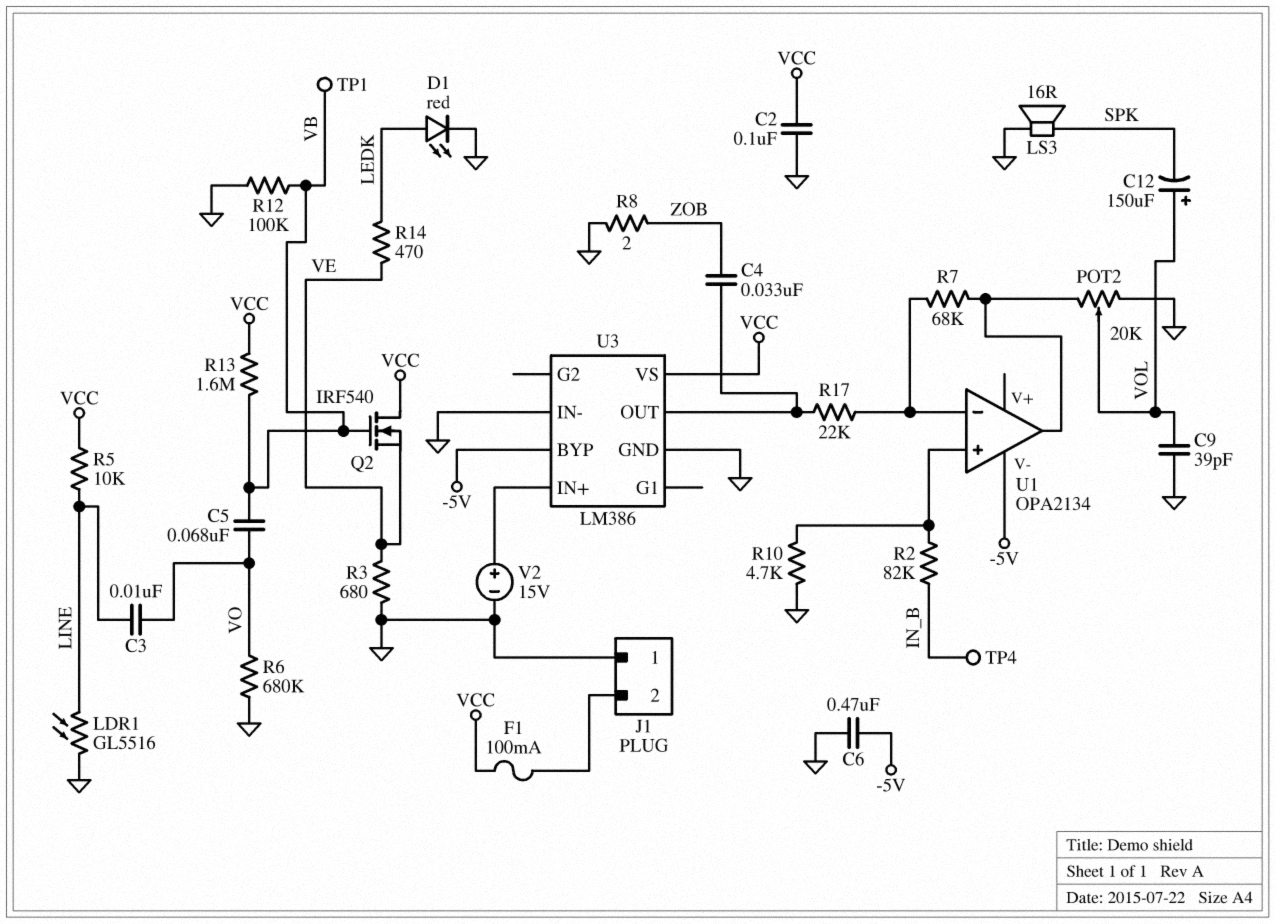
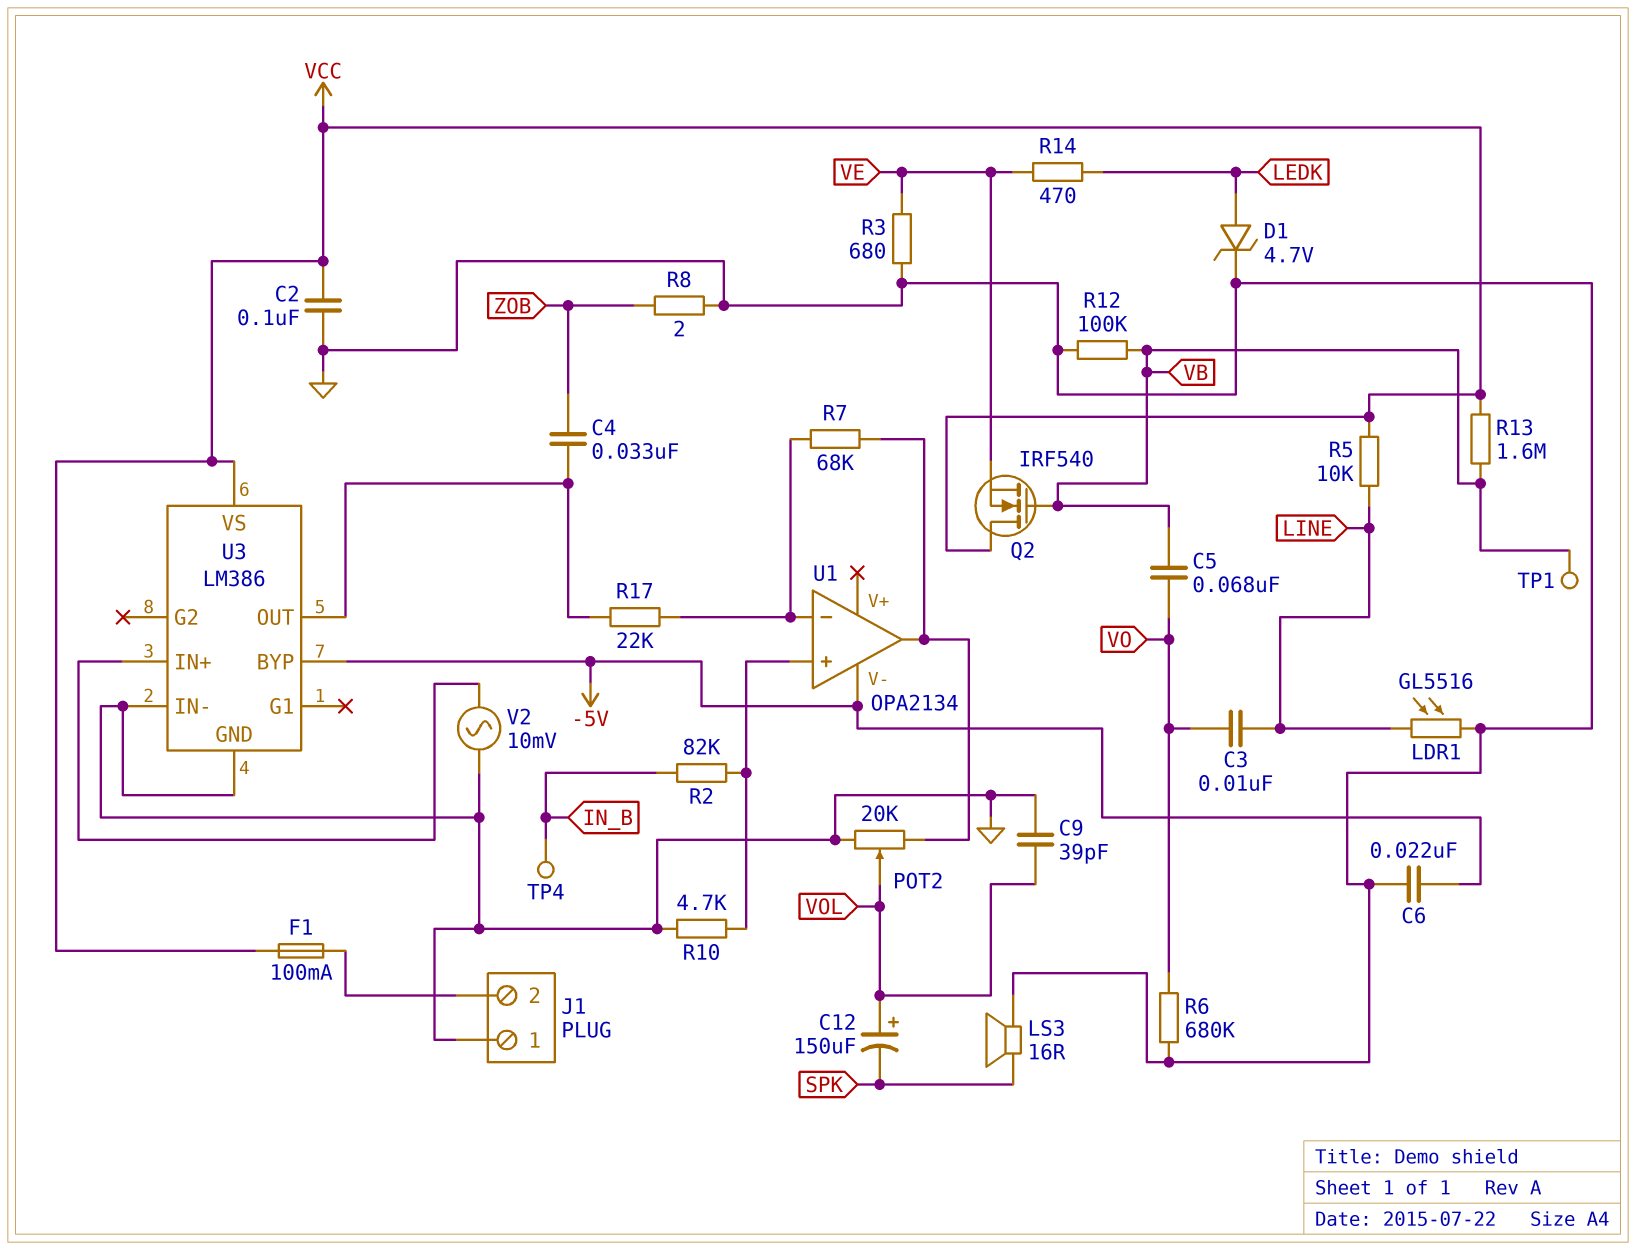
C6: 470nF (-5V, GND) -> 22nF (-5V, GND)
D1: LED red (A LEDK, K GND) -> zener 4.7V (A LEDK, K GND)
V2: 15V (plus U3/IN+, minus GND) -> AC 10mV (GND, U3/IN+)

